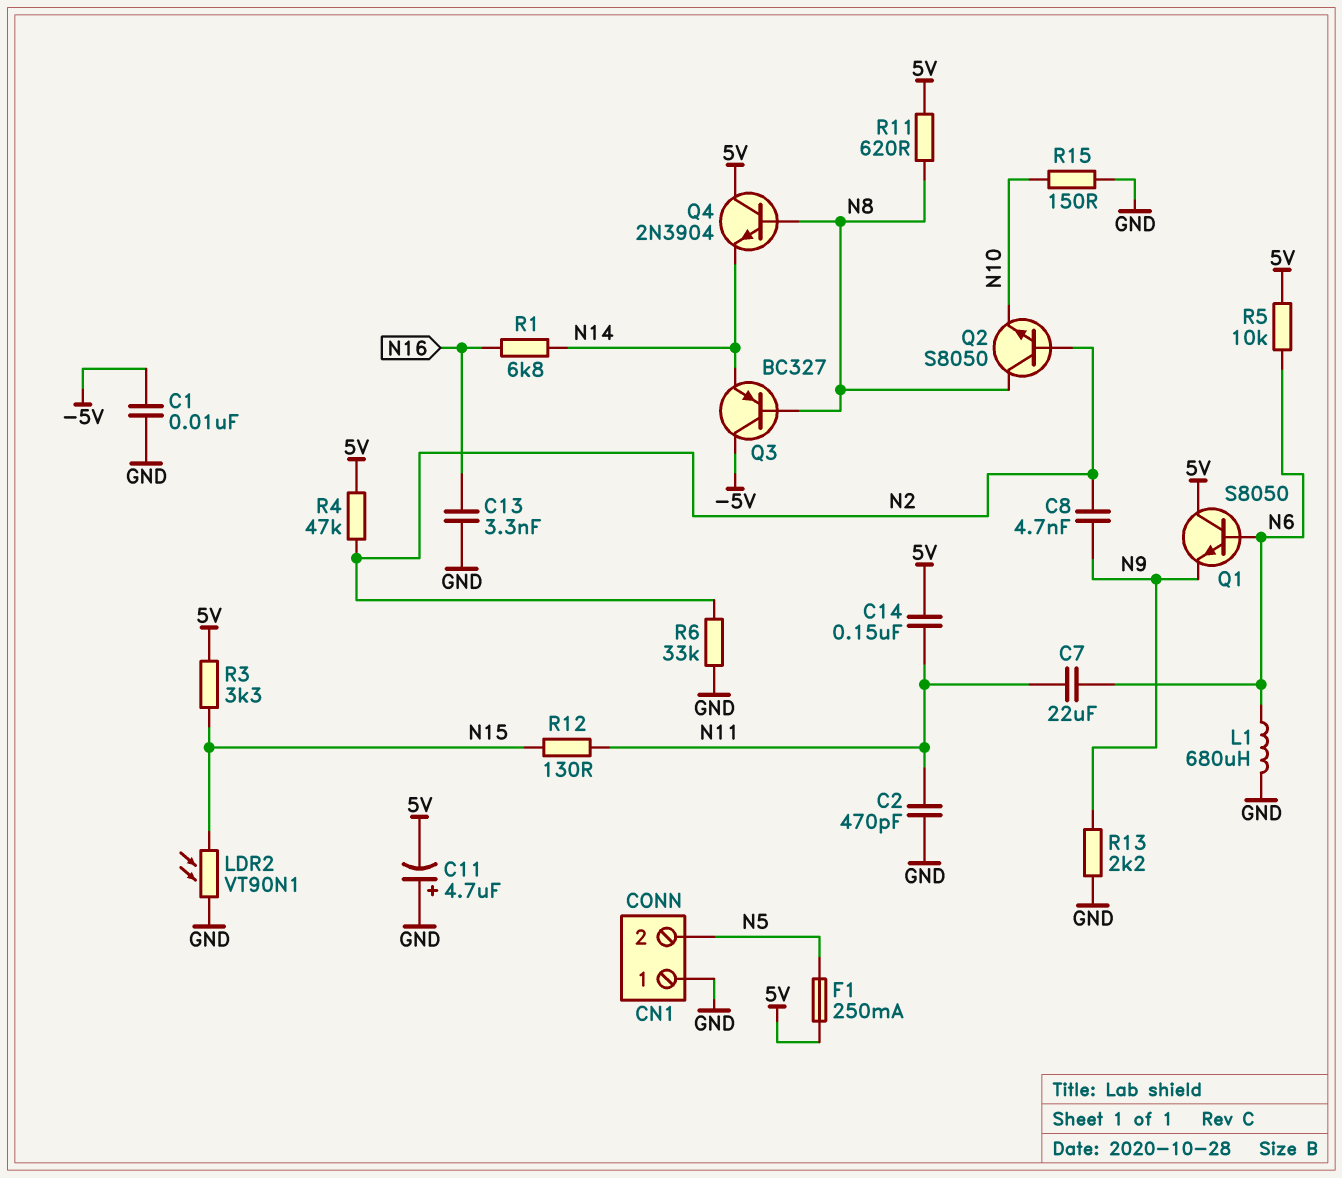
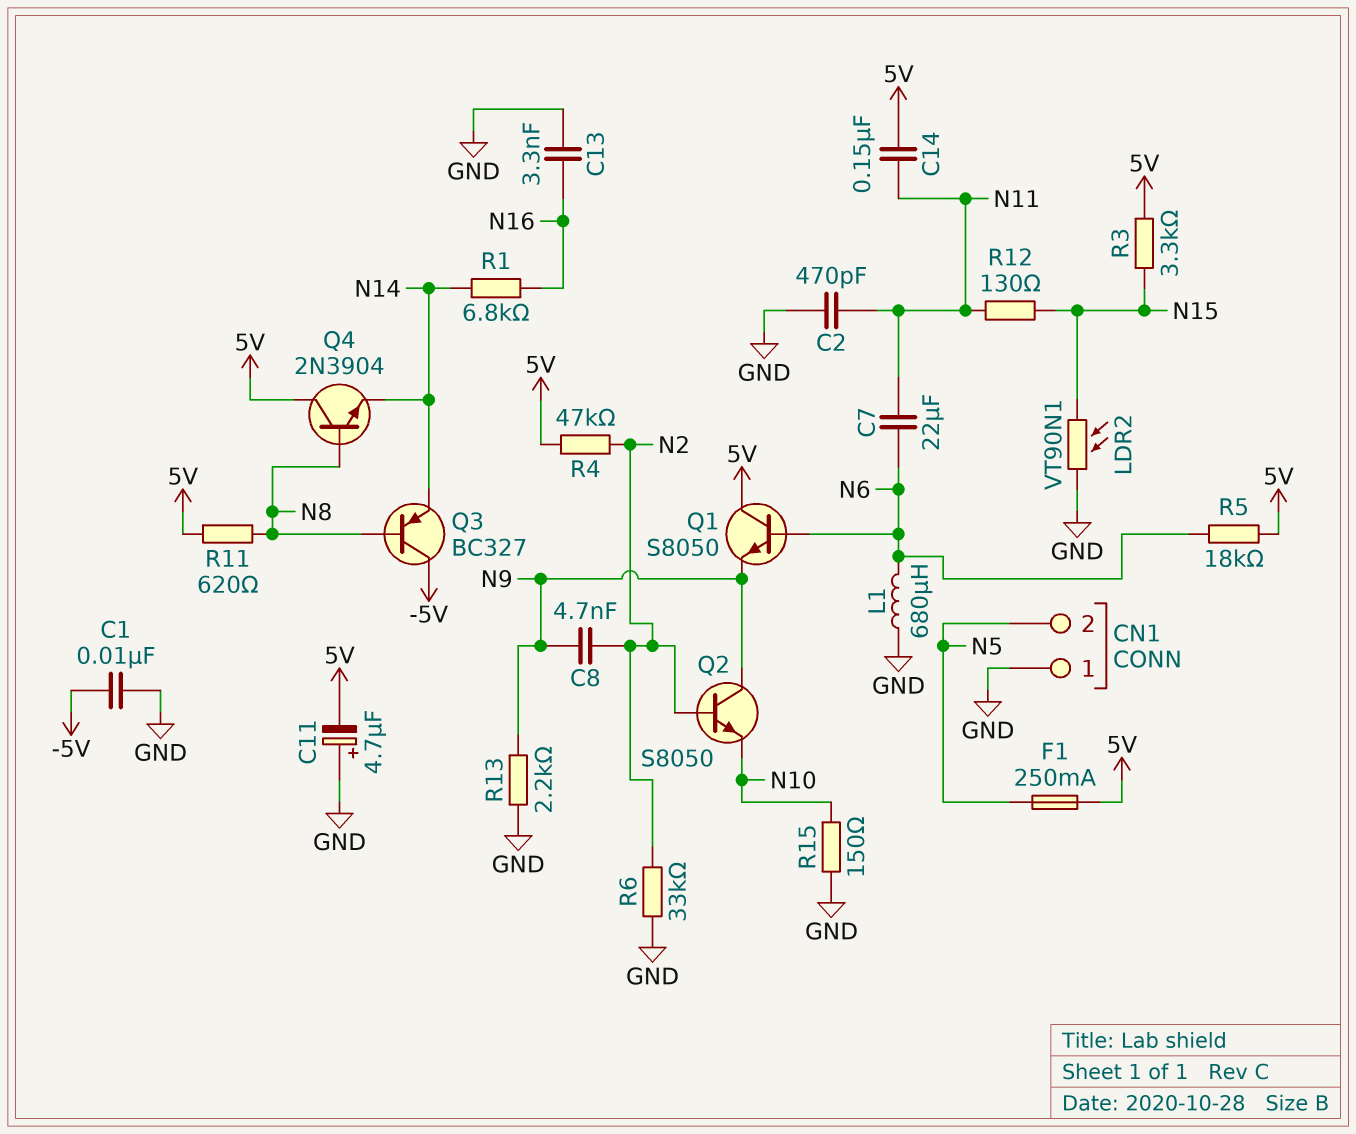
Q2: NPN S8050 (B N2, C N8, E N10) -> NPN S8050 (B N2, C N9, E N10)
R5: 10k (5V, N6) -> 18k (5V, N6)

